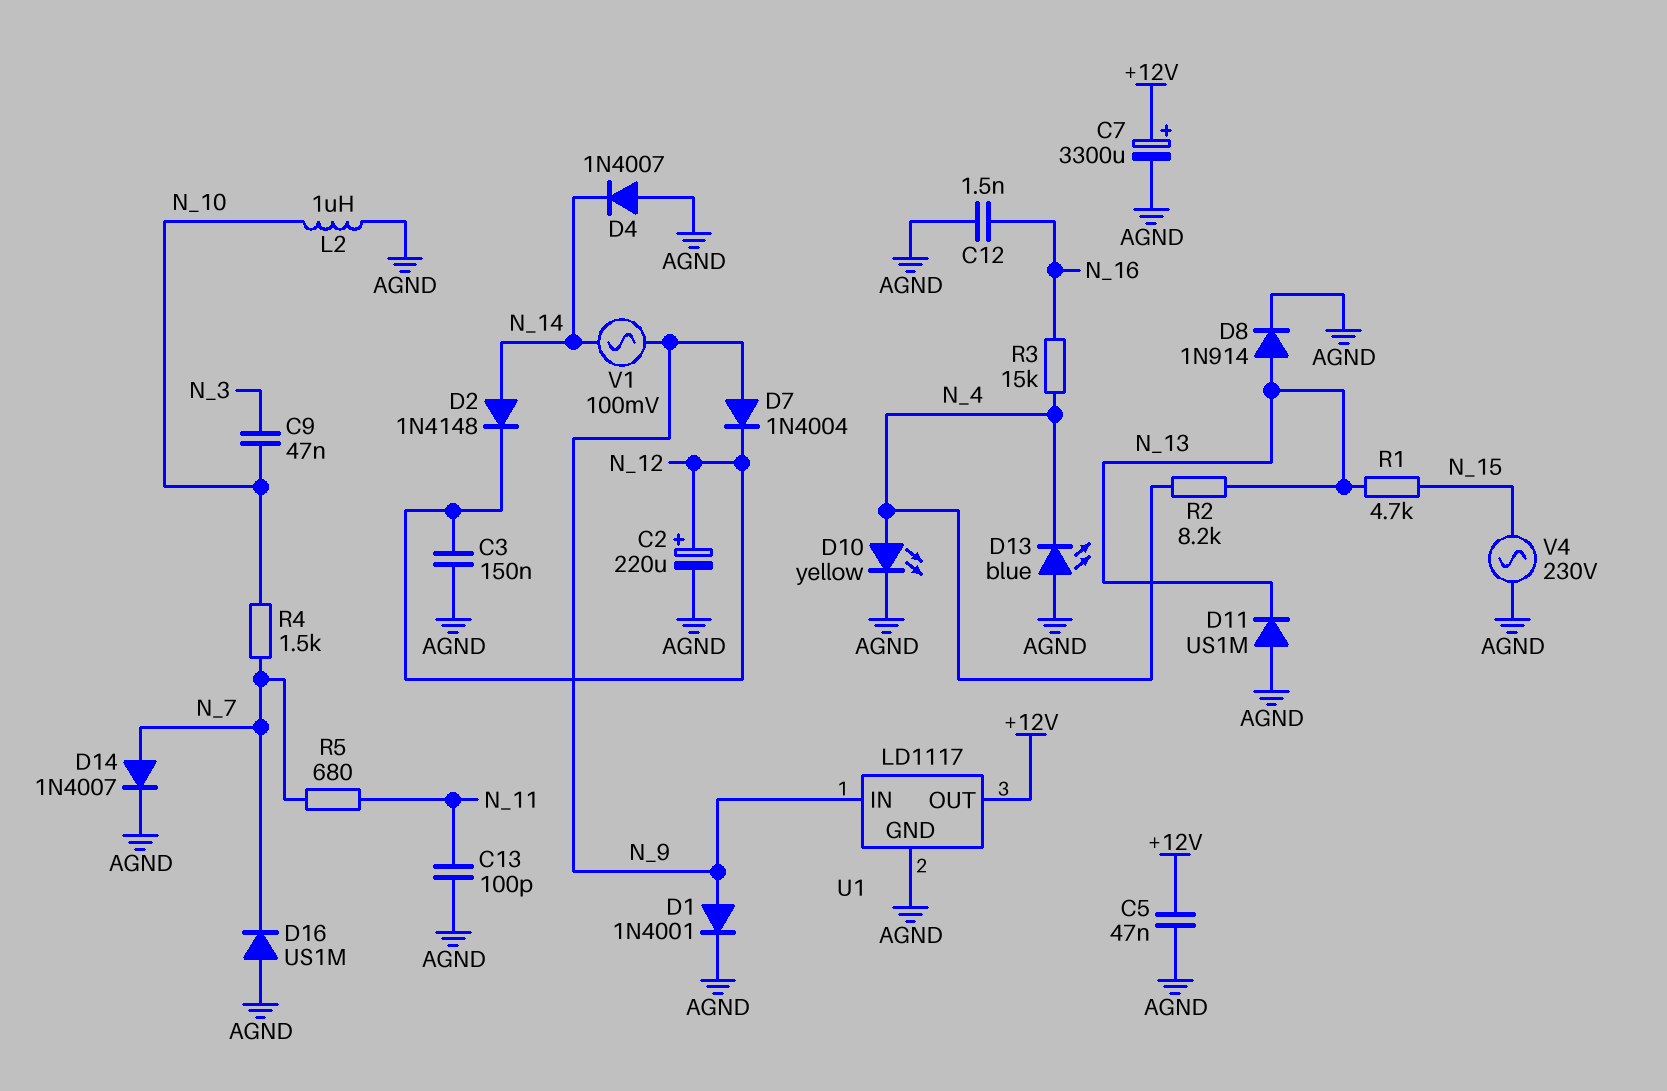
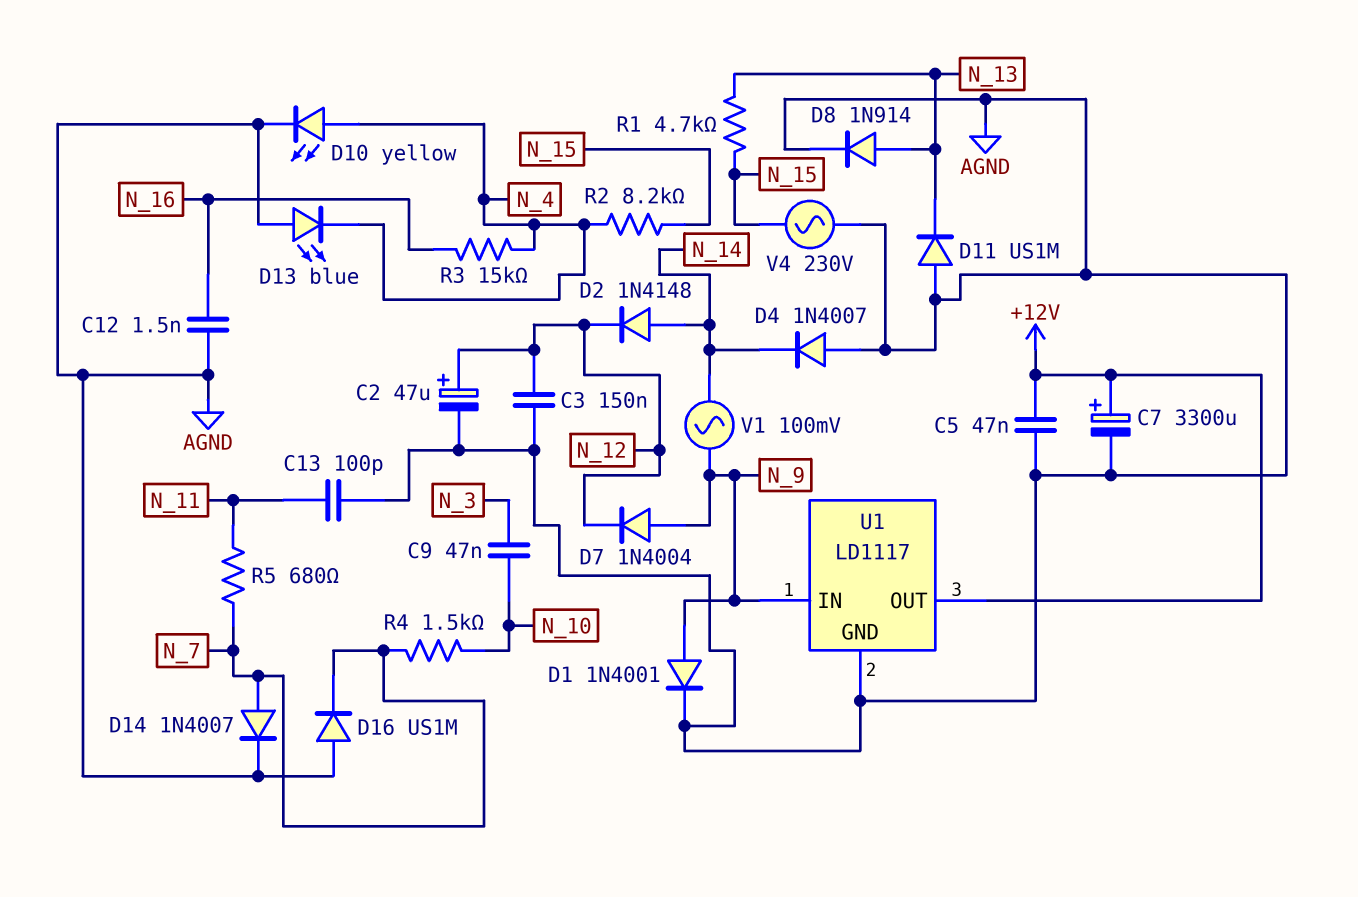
C2: 220uF (plus N_12, minus AGND) -> 47uF (plus N_12, minus AGND)
L2: 1uH (AGND, N_10) -> none
R2: 8.2k (N_4, N_13) -> 8.2k (N_4, N_15)

